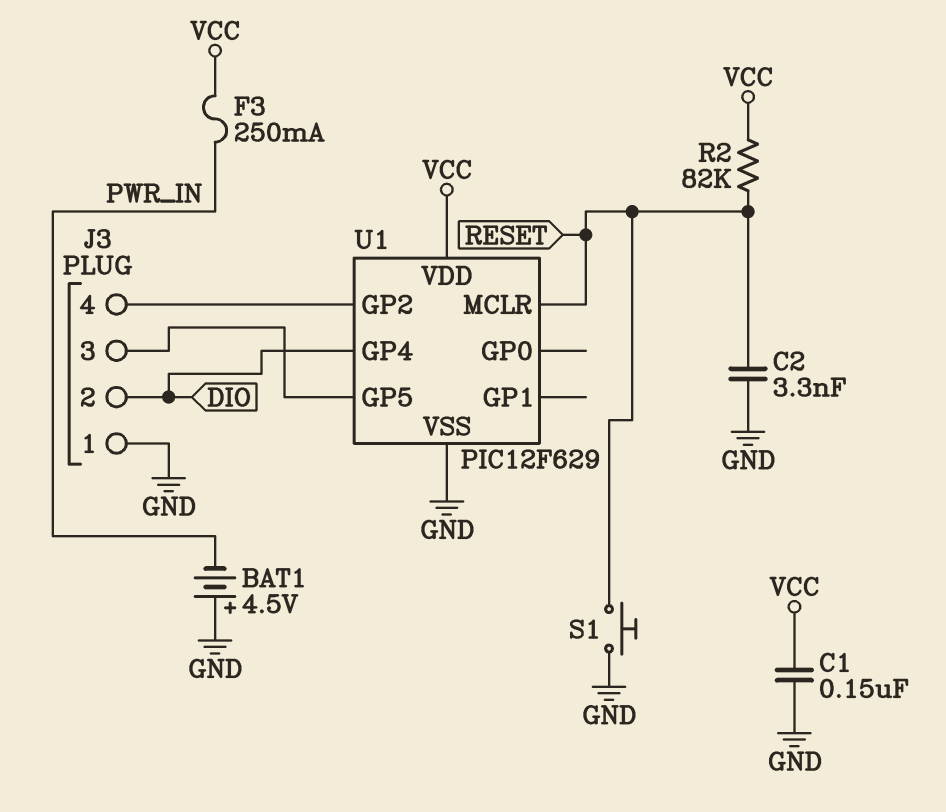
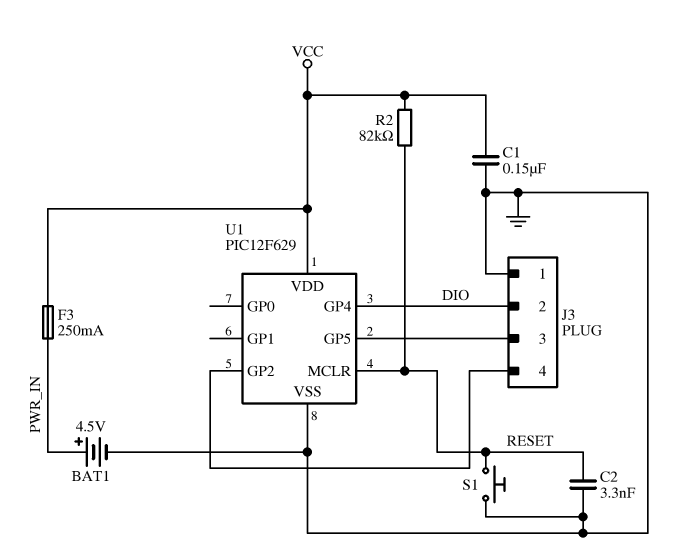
BAT1: 4.5V (plus GND, minus PWR_IN) -> 4.5V (plus PWR_IN, minus GND)

